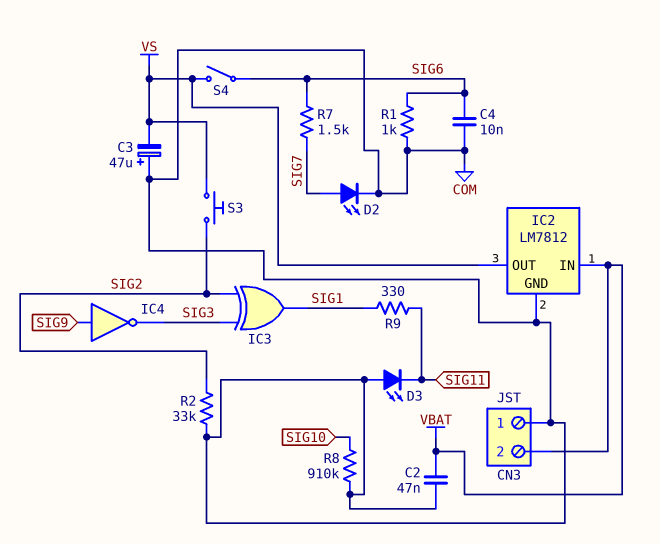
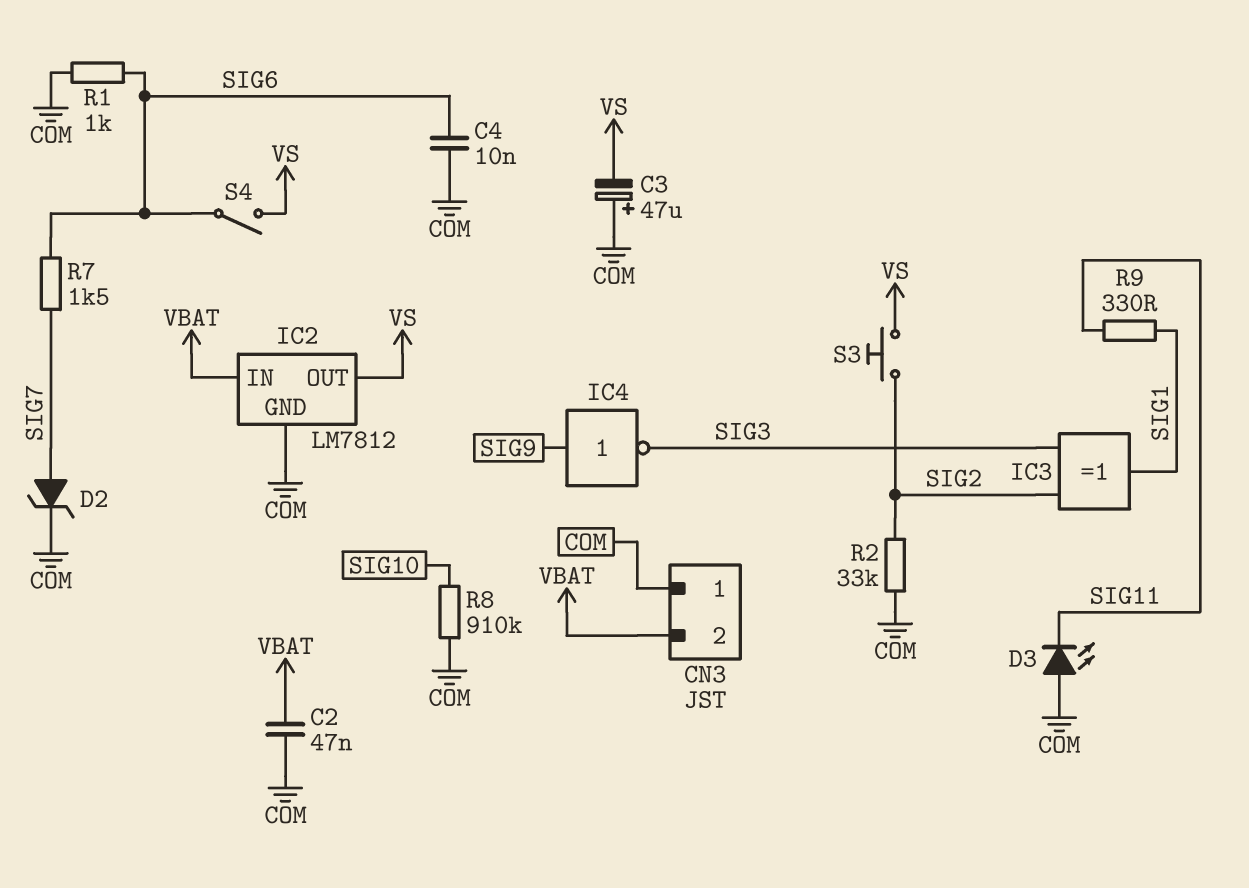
D2: LED (A SIG7, K COM) -> zener (A SIG7, K COM)

